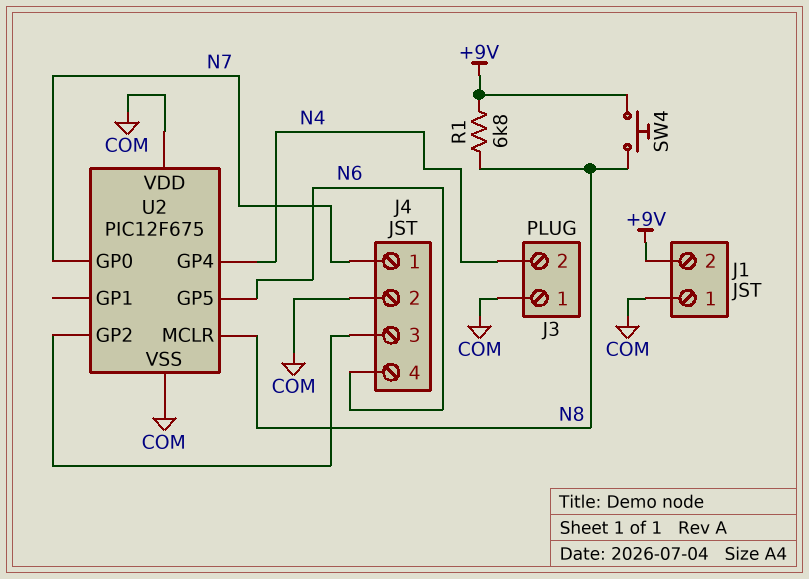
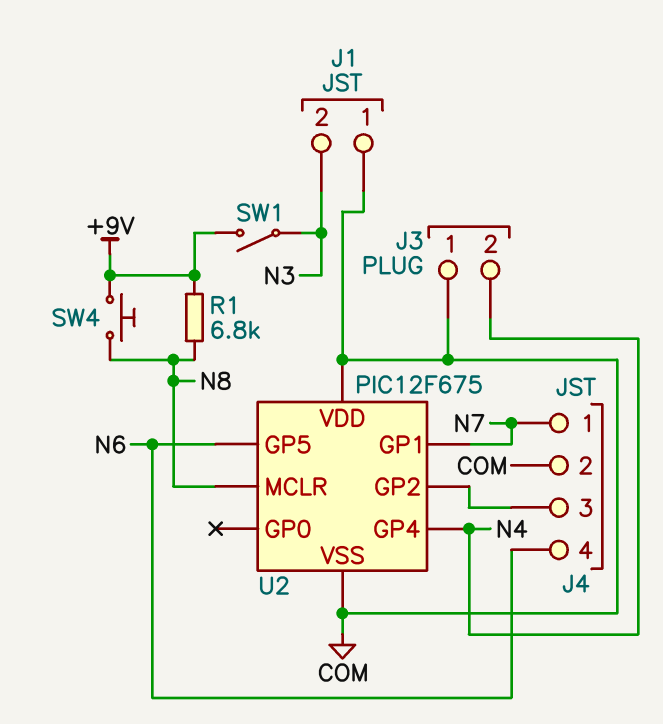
J1 pin 2: +9V -> N3
SW1: none -> switch (+9V, N3)
U2 pin GP0: N7 -> none
U2 pin GP1: none -> N7

